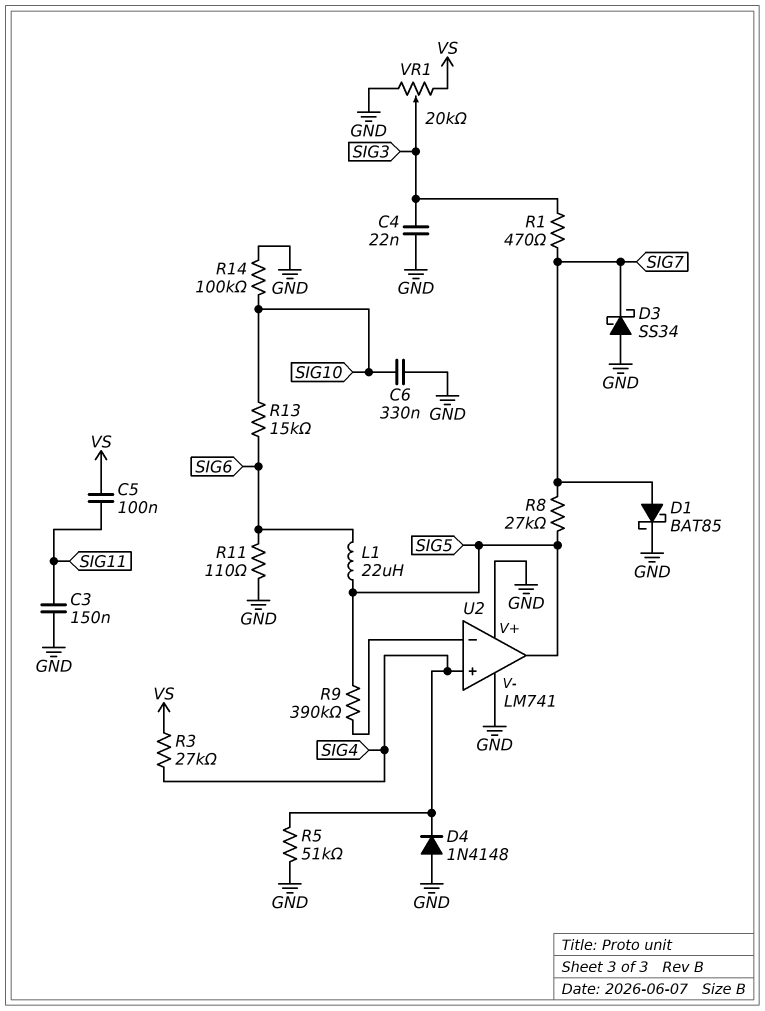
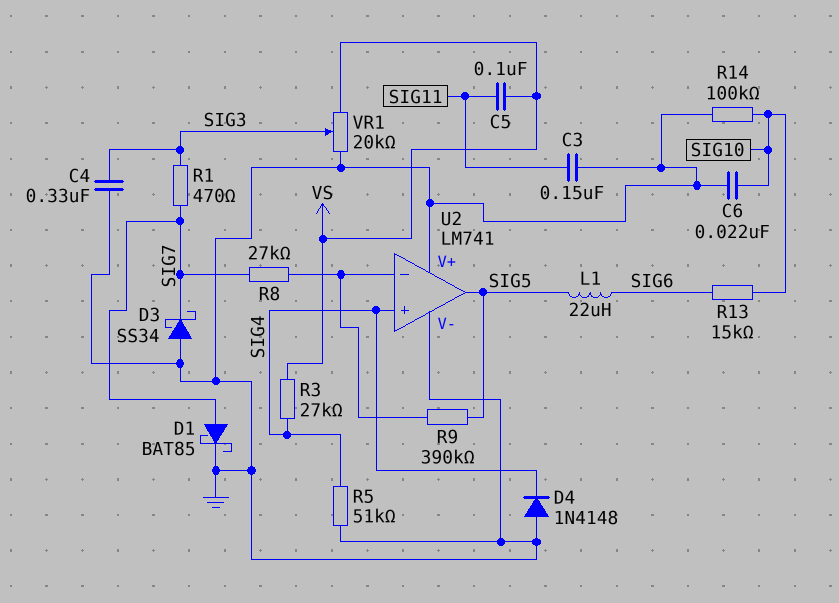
C4: 22nF (GND, SIG3) -> 330nF (GND, SIG3)
C6: 330nF (GND, SIG10) -> 22nF (GND, SIG10)
R8: 27k (SIG5, SIG7) -> 27k (SIG7, U2/in-)
R11: 110 (GND, SIG6) -> none

